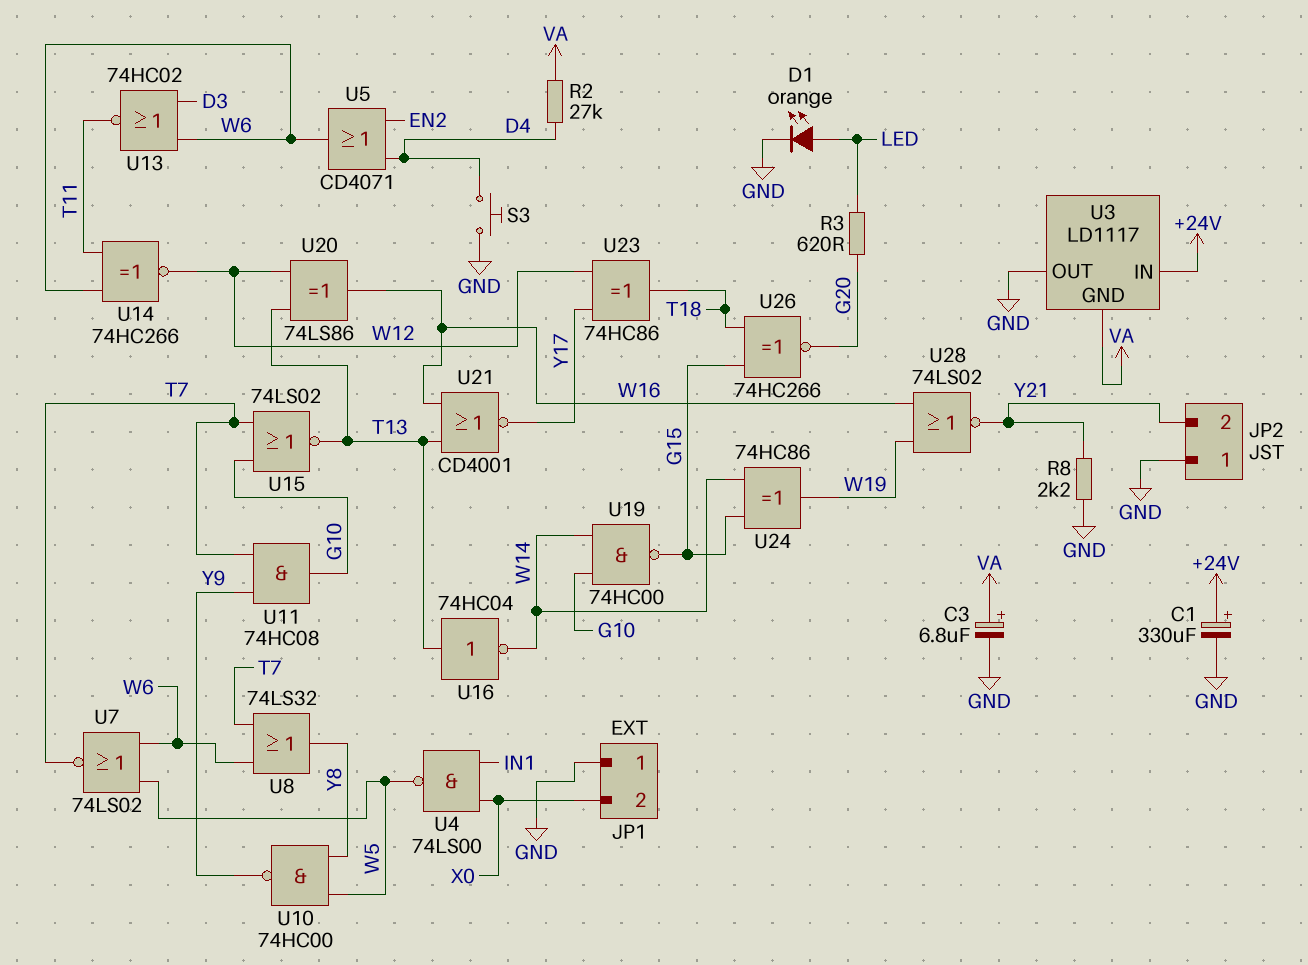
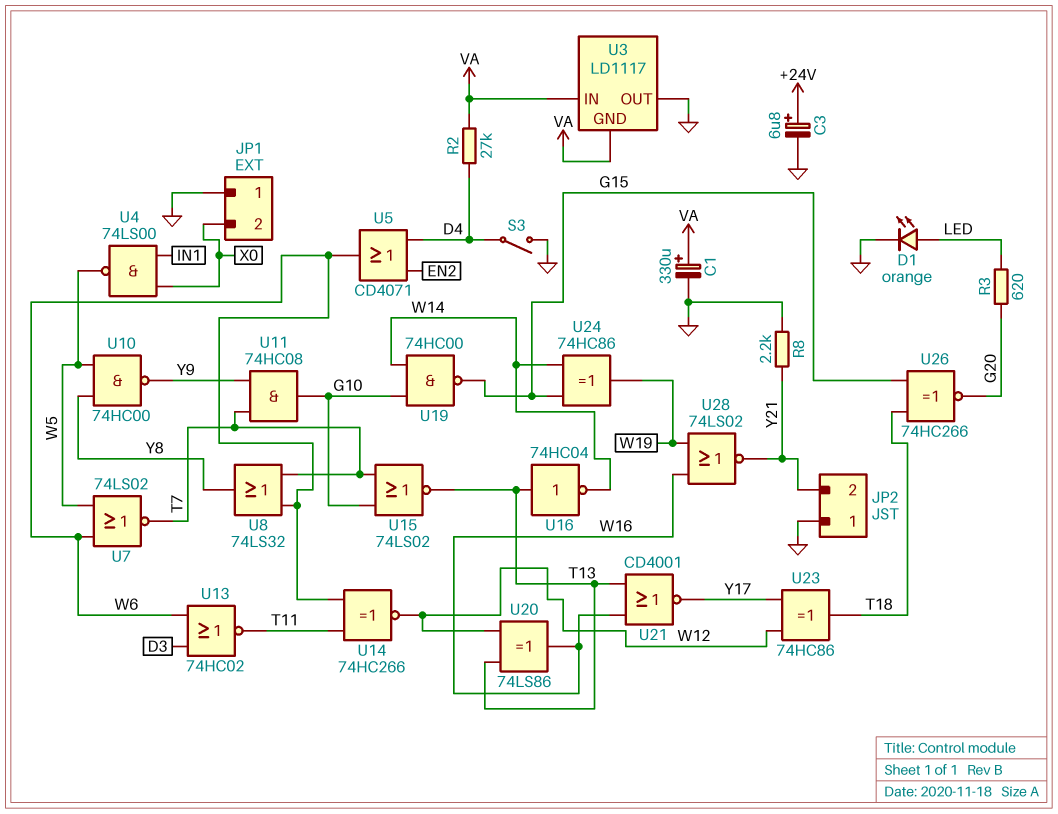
C1: 330uF (plus +24V, minus GND) -> 330uF (plus VA, minus GND)
C3: 6.8uF (plus VA, minus GND) -> 6.8uF (plus +24V, minus GND)
S3: button (D4, GND) -> switch (D4, GND)
U3 pin IN: +24V -> VA

